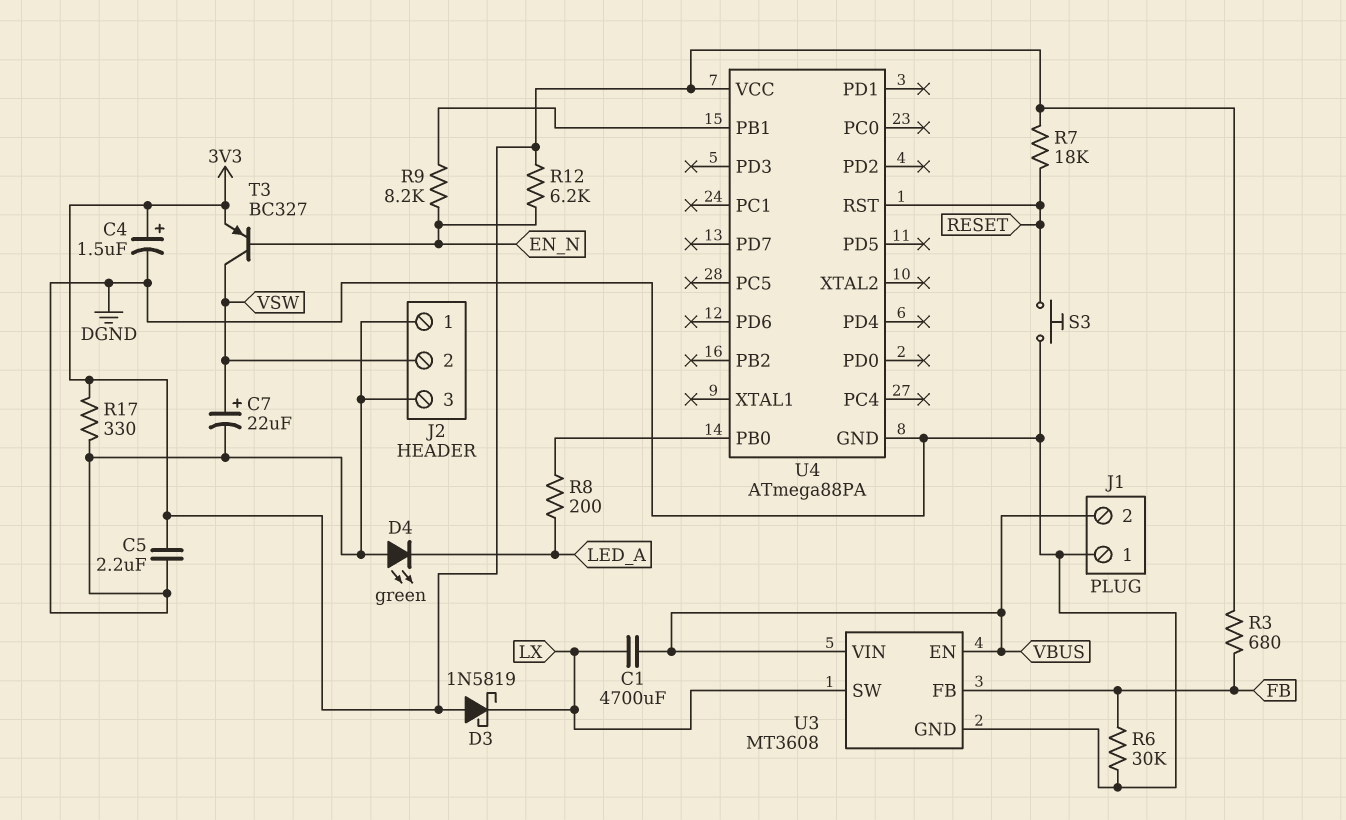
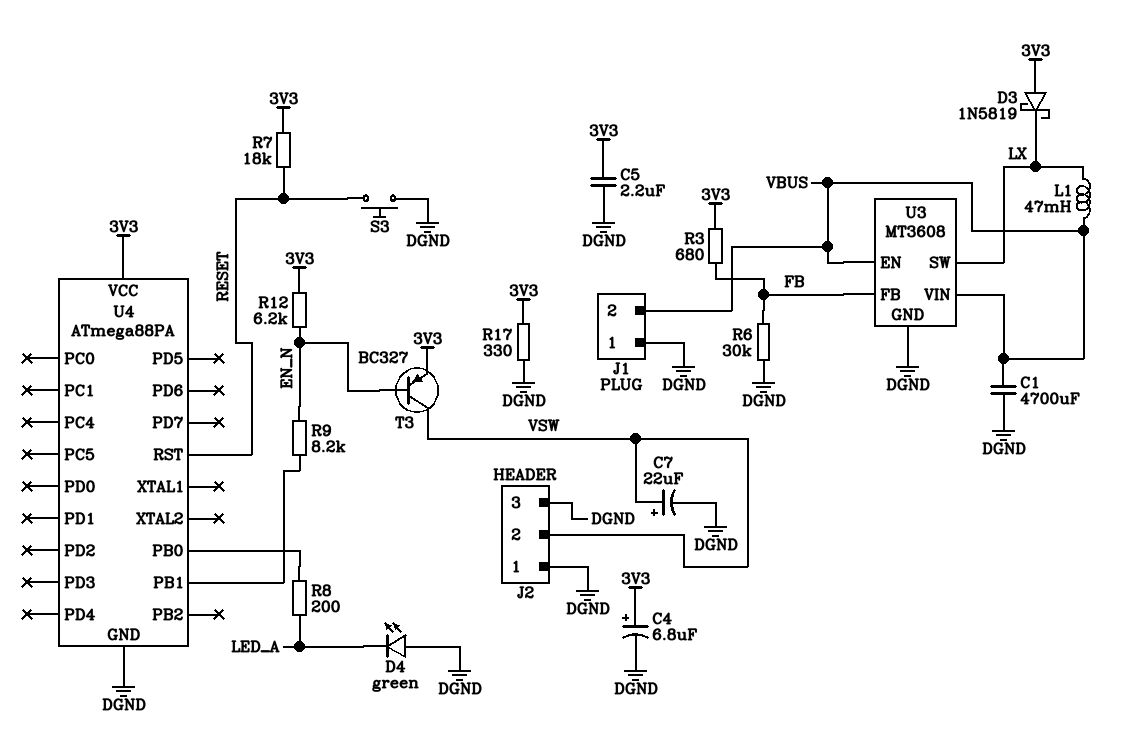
C1: 4700uF (LX, VBUS) -> 4700uF (DGND, VBUS)
C4: 1.5uF (plus 3V3, minus DGND) -> 6.8uF (plus 3V3, minus DGND)
L1: none -> 47mH (LX, VBUS)

